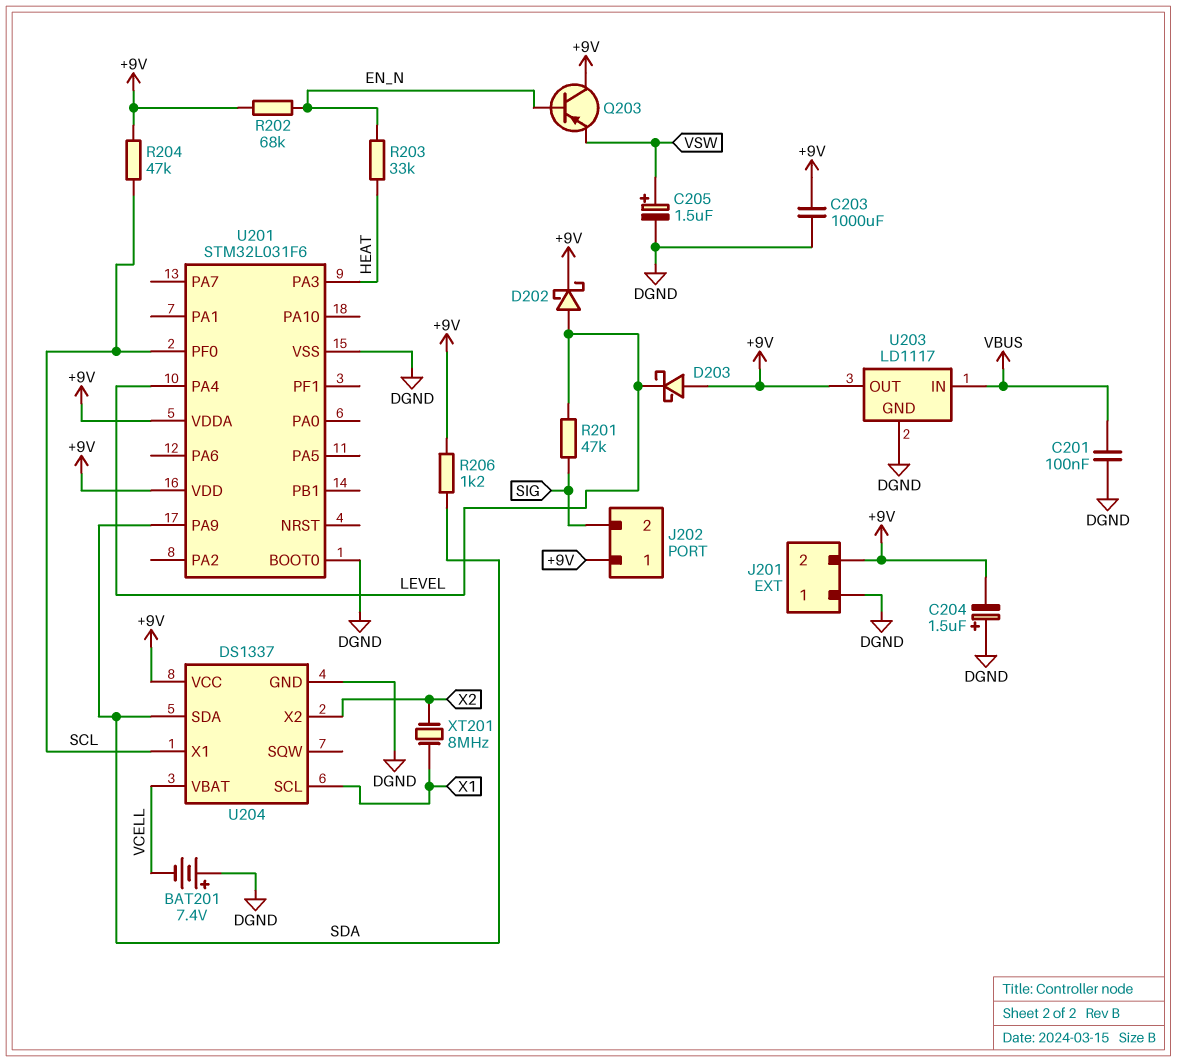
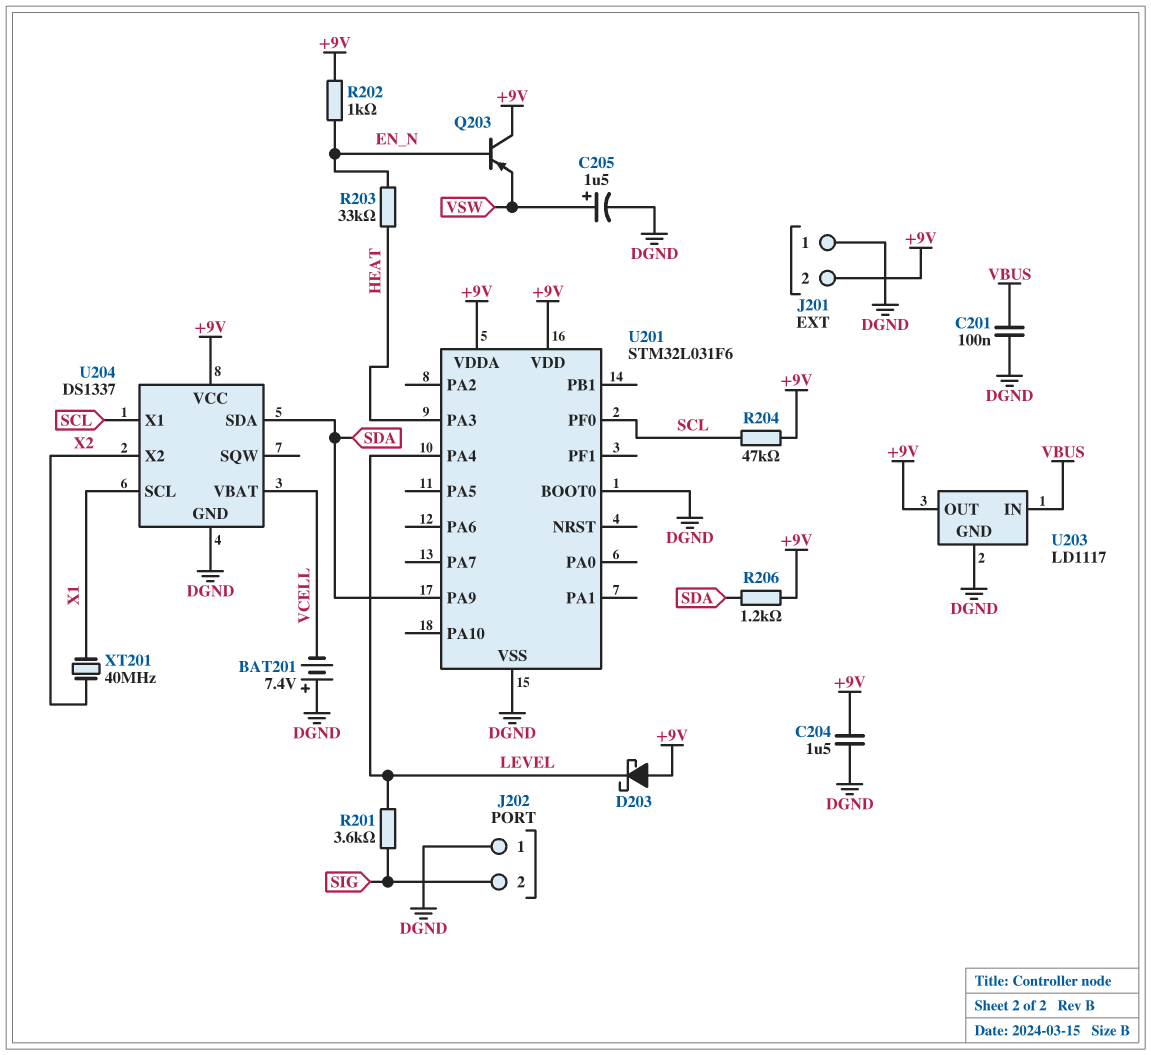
C203: 1000uF (+9V, DGND) -> none
C204: 1.5uF (plus DGND, minus +9V) -> 1.5uF (+9V, DGND)
D202: schottky (A LEVEL, K +9V) -> none
J202 pin 1: +9V -> DGND
R201: 47k (LEVEL, SIG) -> 3.6k (LEVEL, SIG)
R202: 68k (+9V, EN_N) -> 1k (+9V, EN_N)
XT201: 8MHz (X1, X2) -> 40MHz (X1, X2)

